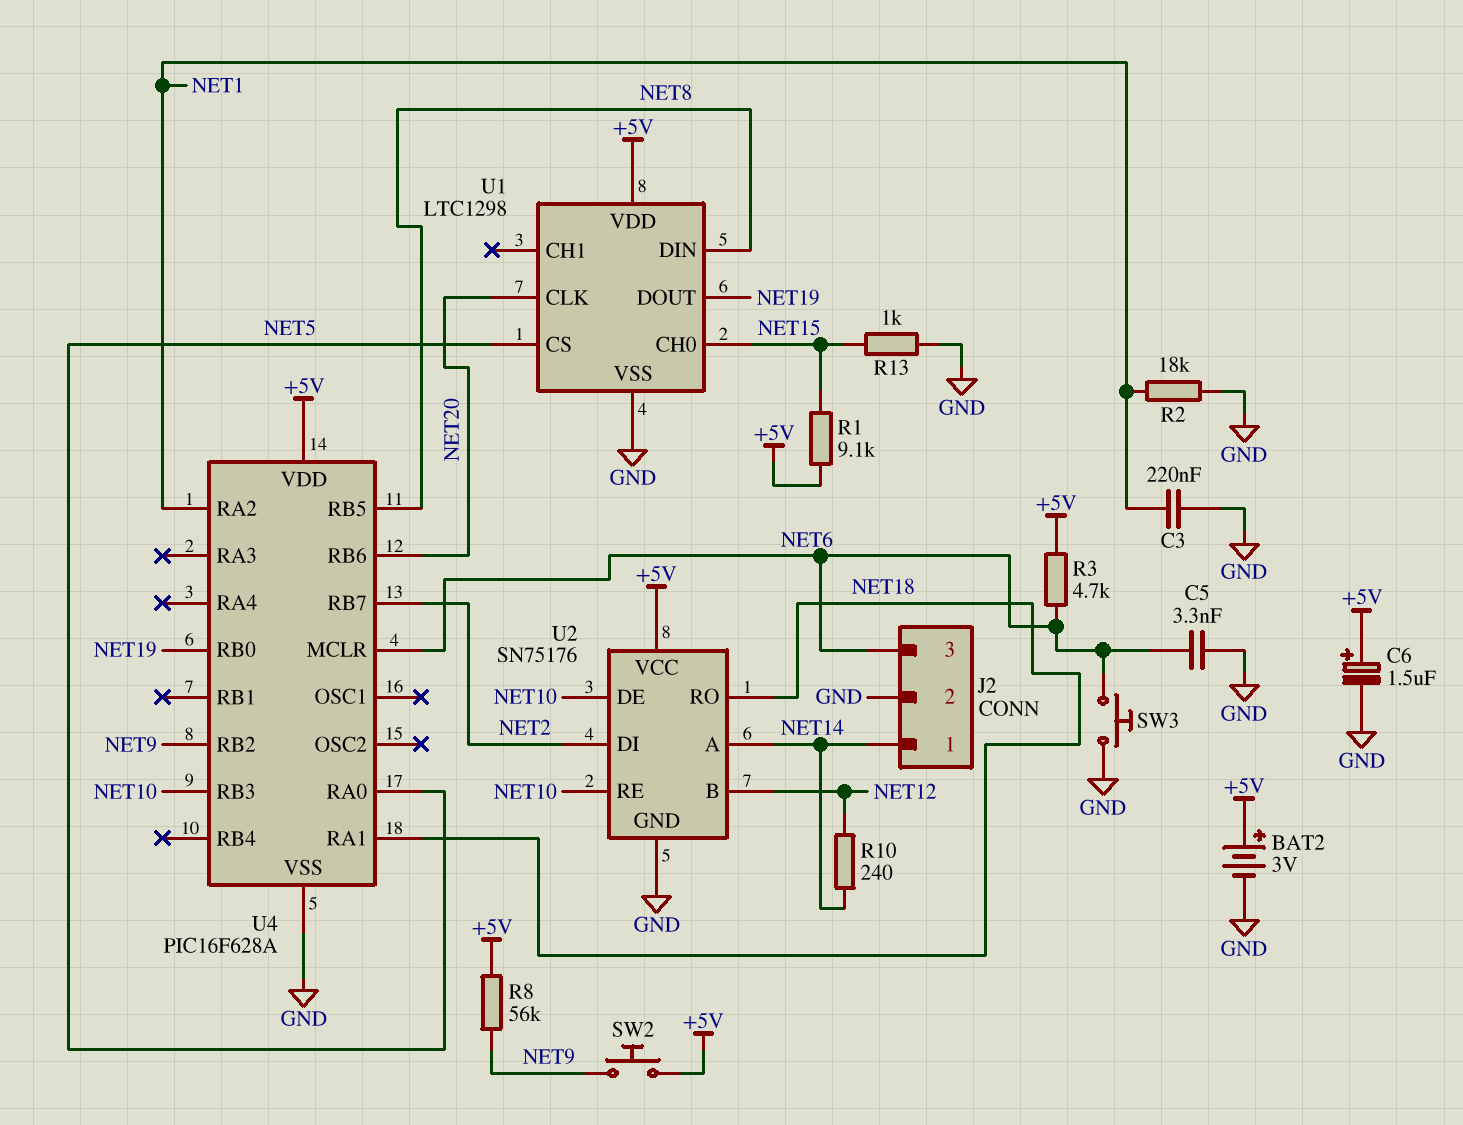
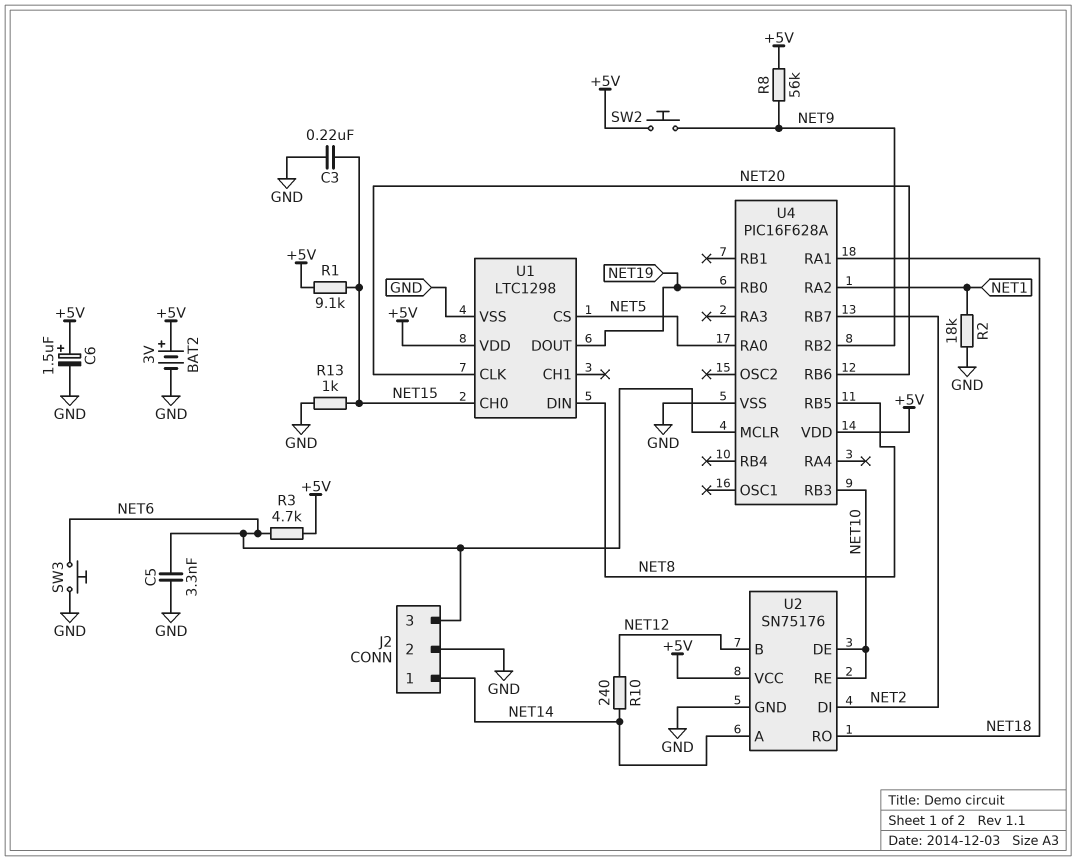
C3: 220nF (GND, NET1) -> 220nF (GND, NET15)

